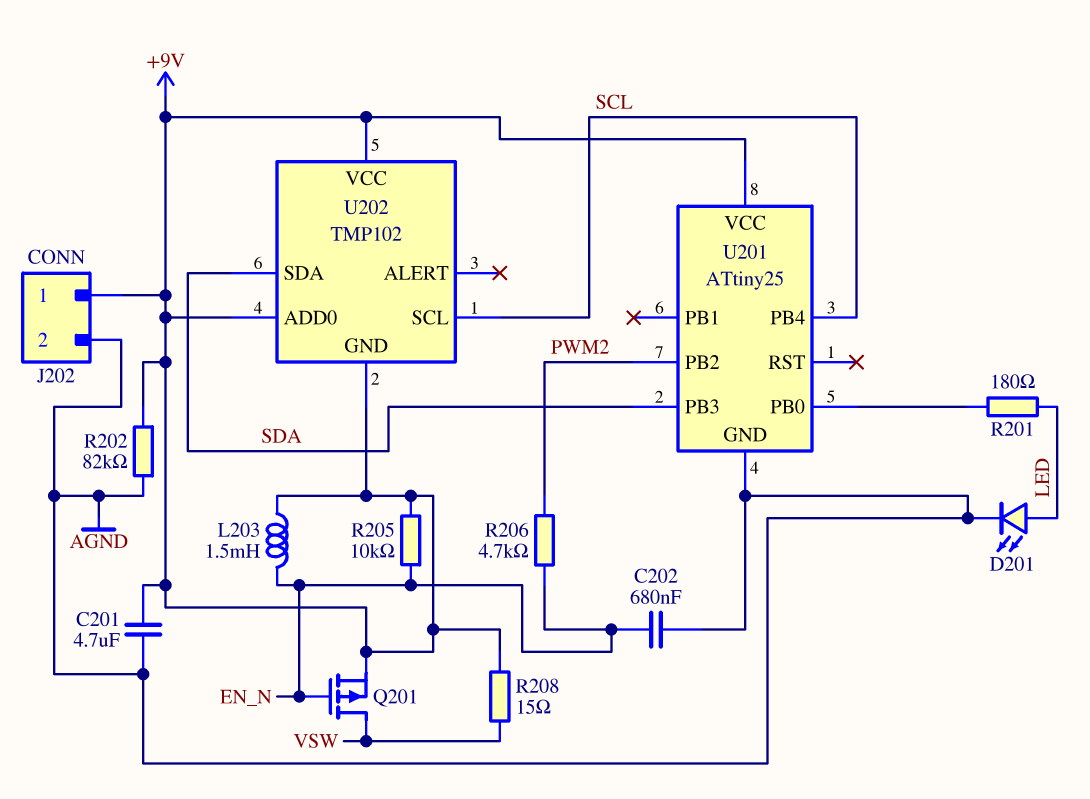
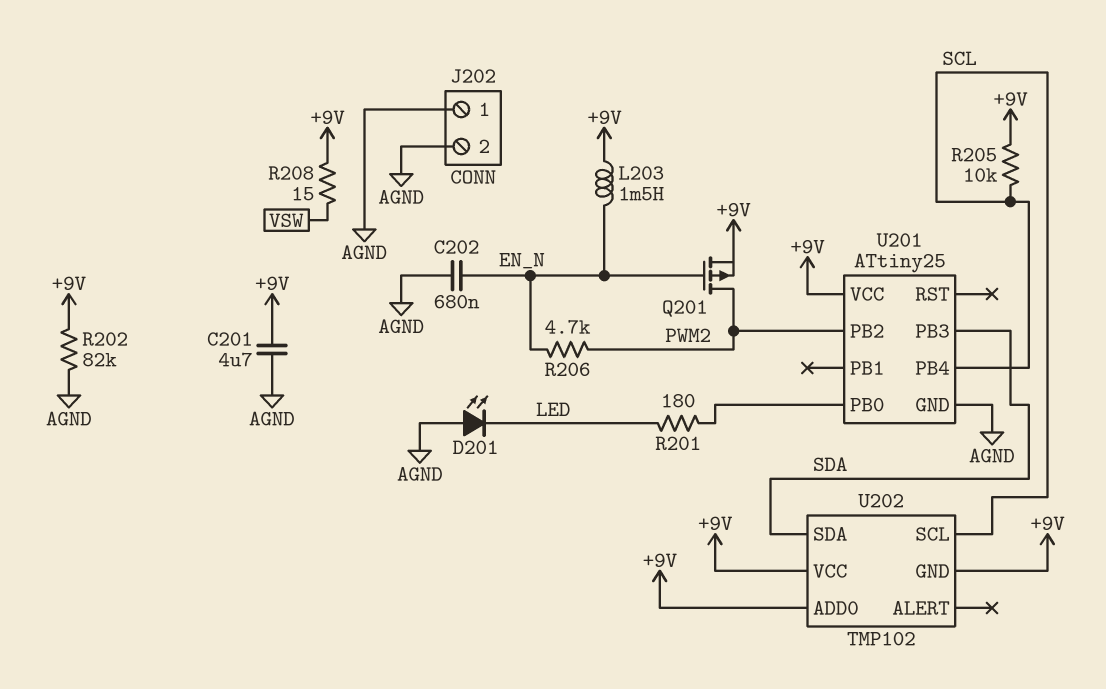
D201: LED (A LED, K AGND) -> LED (A AGND, K LED)
J202 pin 1: +9V -> AGND
Q201: PMOS (G EN_N, D VSW, S +9V) -> PMOS (G EN_N, D PWM2, S +9V)
R205: 10k (+9V, EN_N) -> 10k (+9V, SCL)

